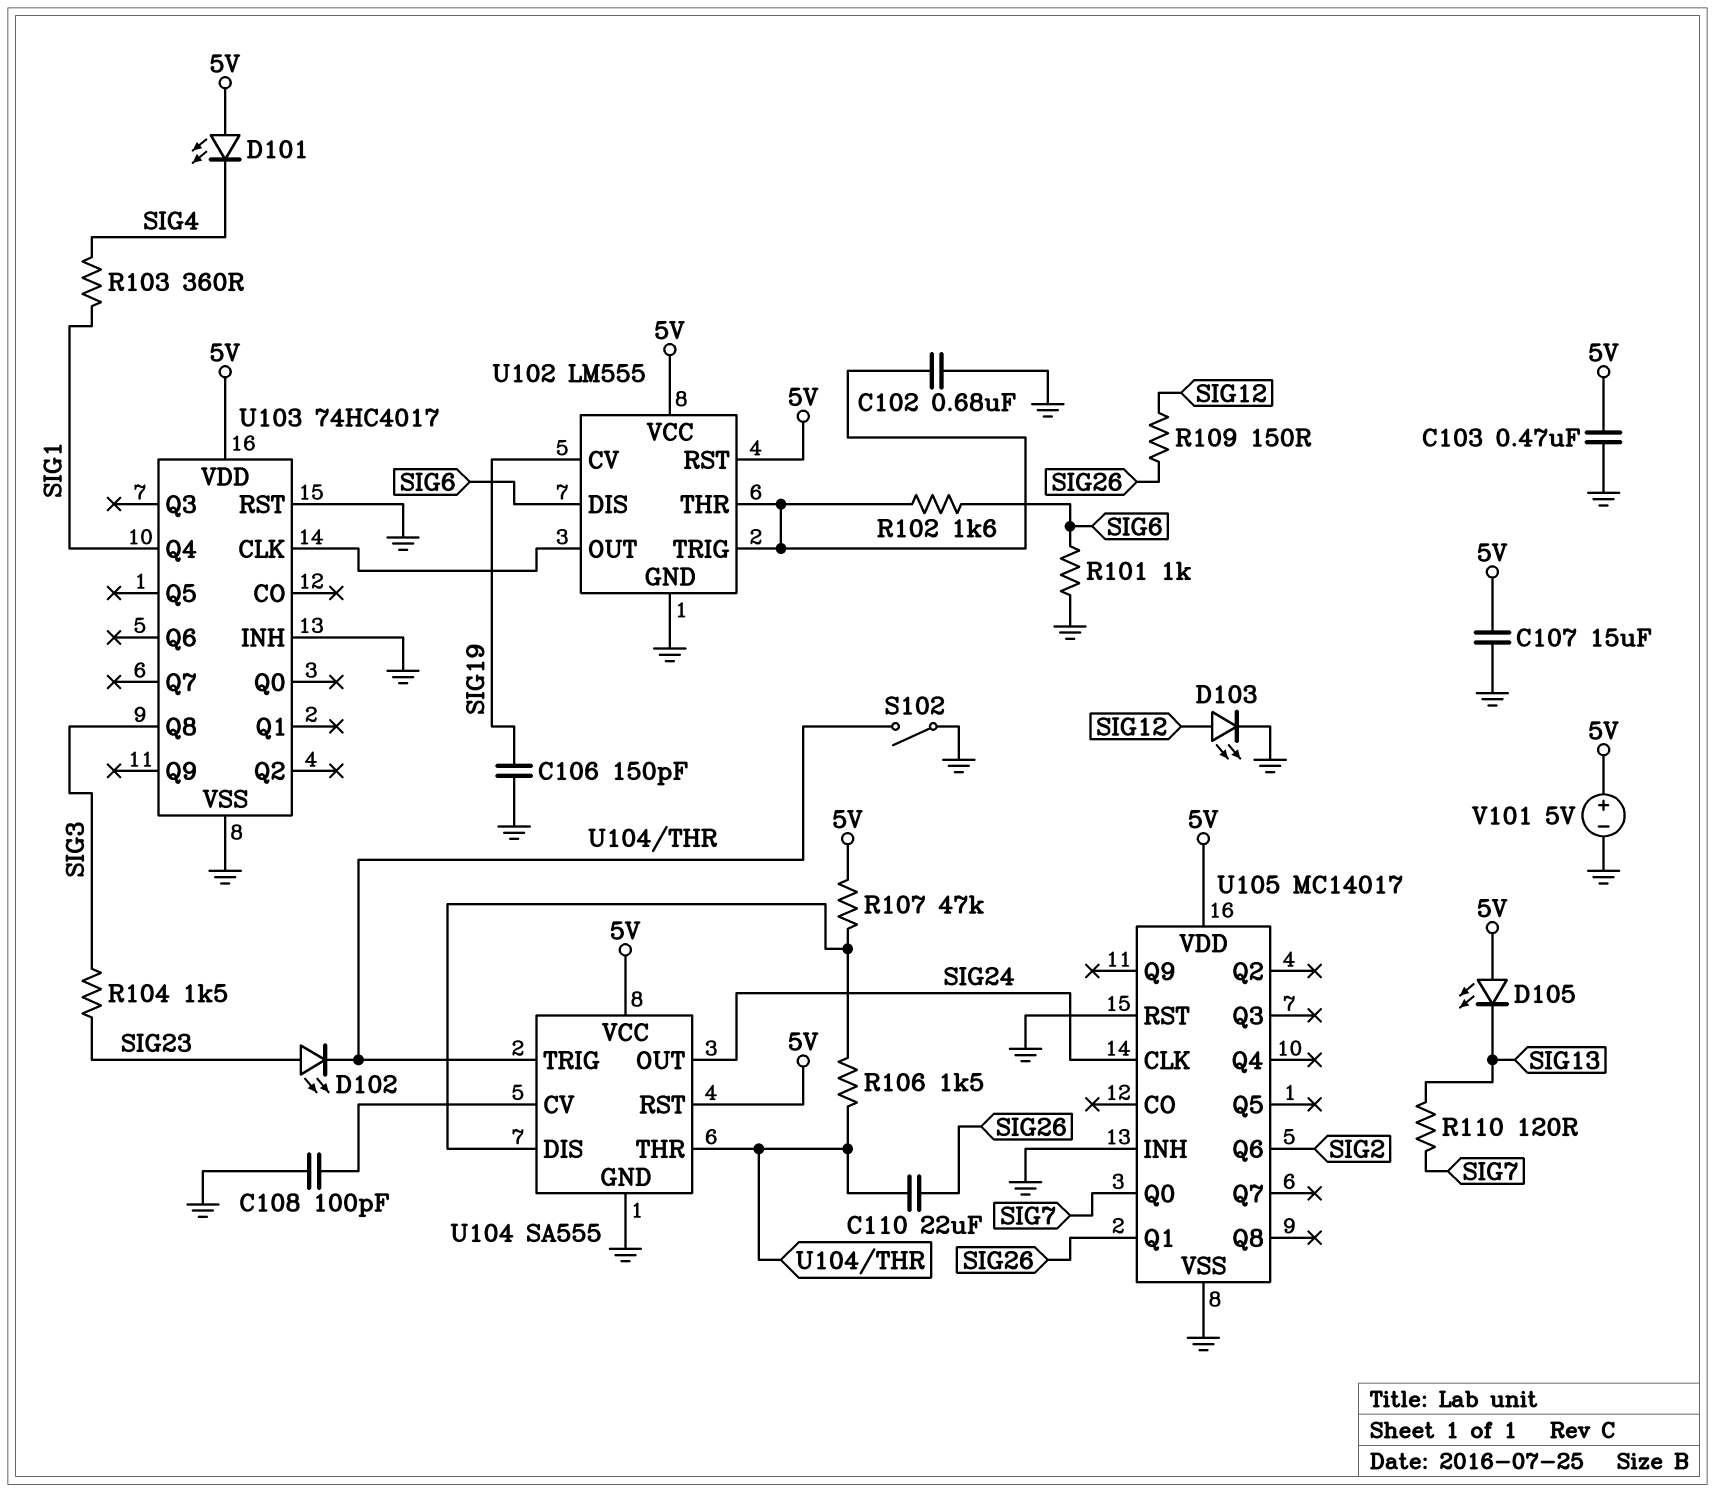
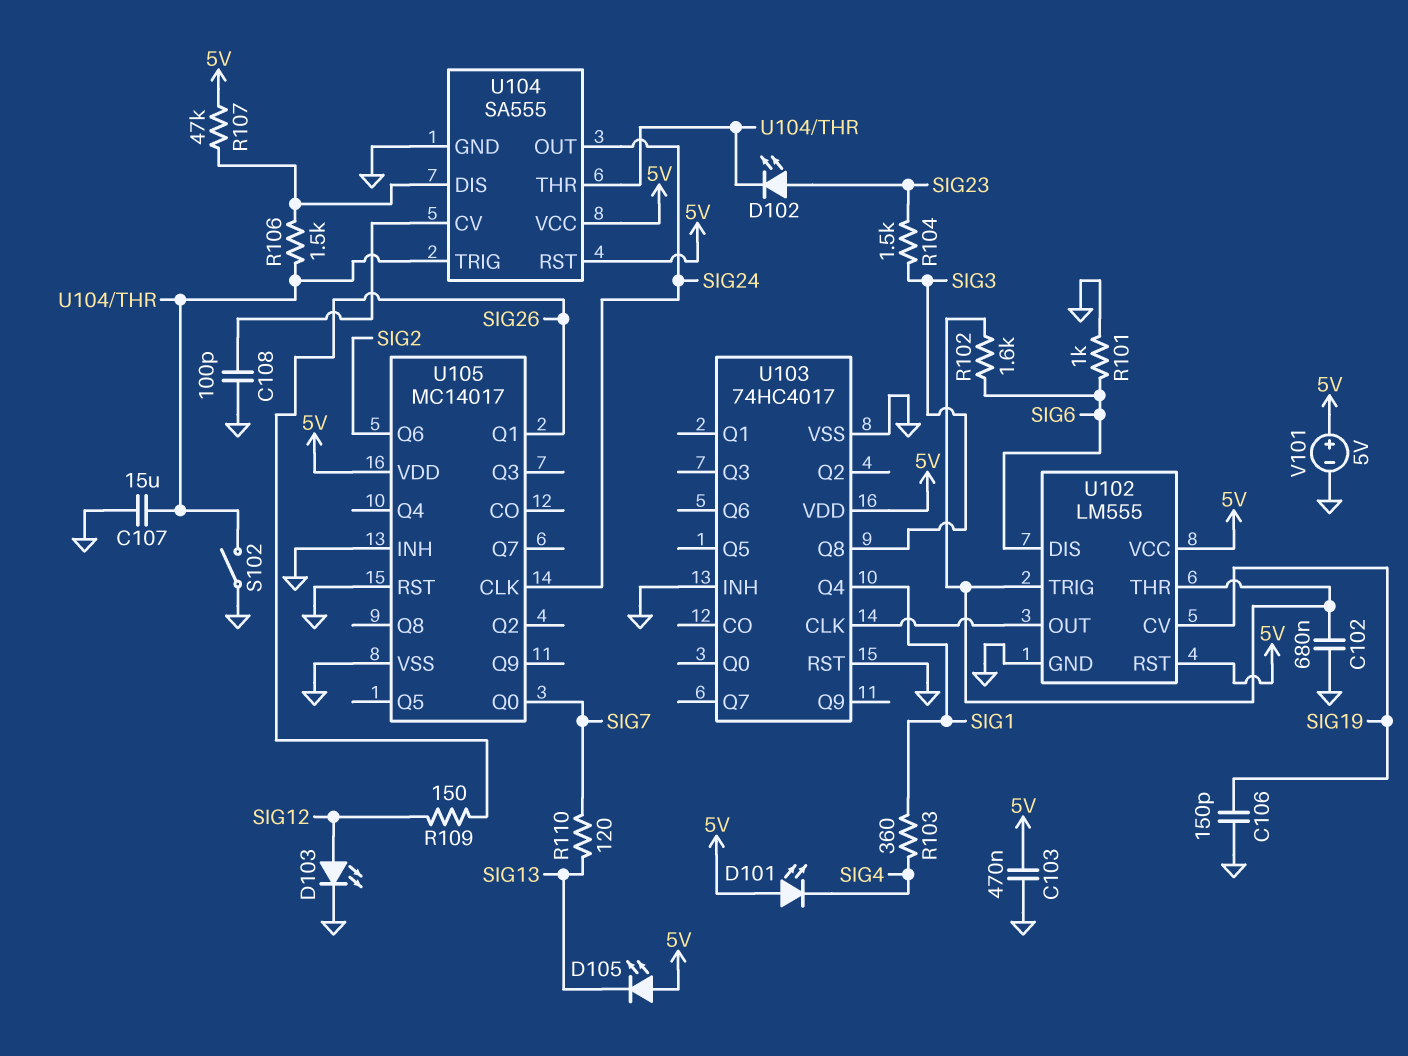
C107: 15uF (5V, GND) -> 15uF (GND, U104/THR)
C110: 22uF (SIG26, U104/THR) -> none

